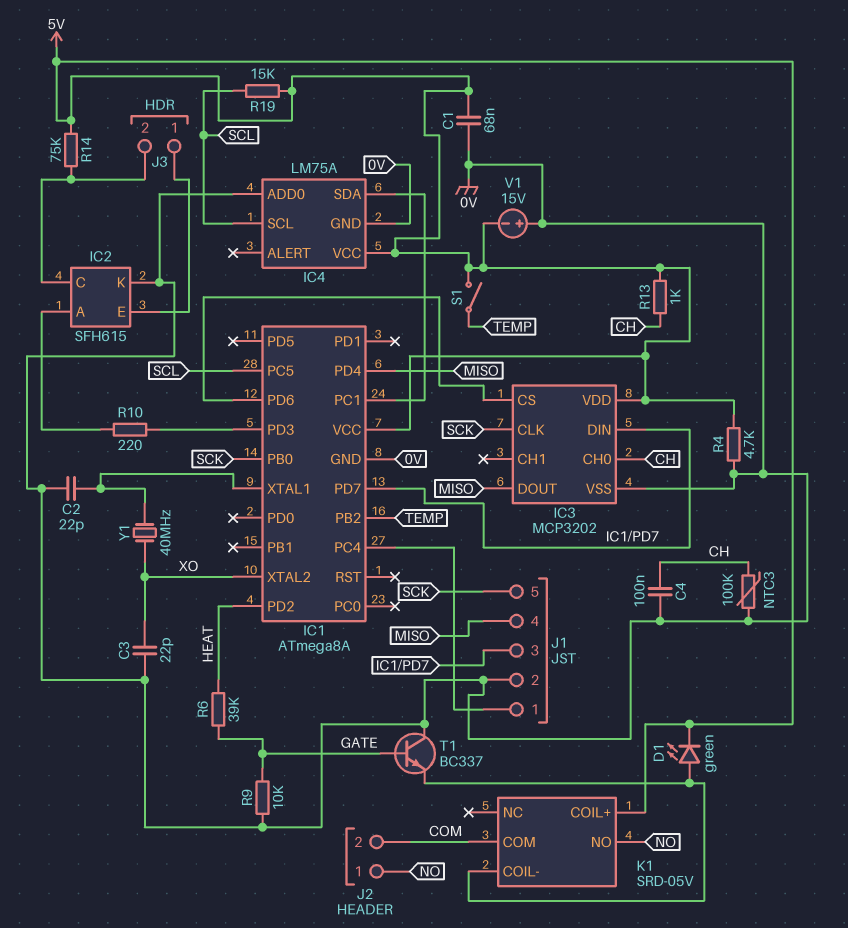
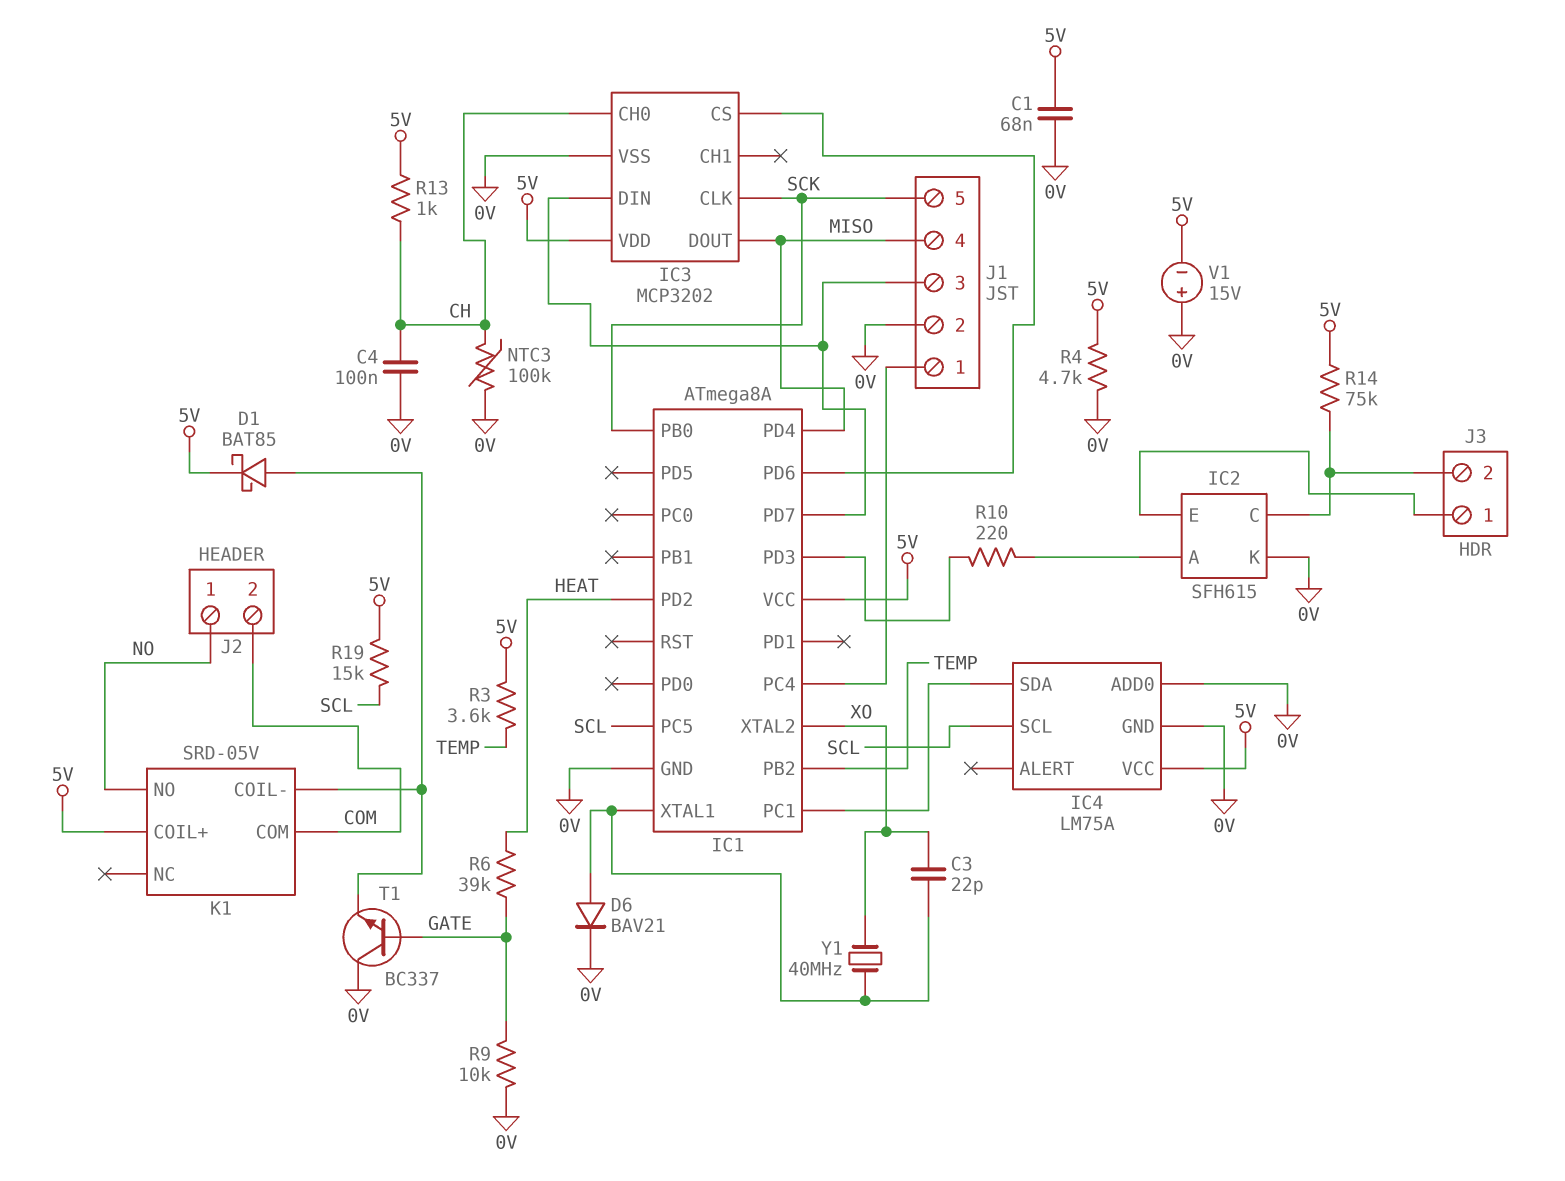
C2: 22pF (0V, IC1/XTAL1) -> none
C3: 22pF (0V, XO) -> 22pF (IC1/XTAL1, XO)
D1: LED green (A K1/COIL-, K 5V) -> schottky BAT85 (A K1/COIL-, K 5V)
D6: none -> diode BAV21 (A IC1/XTAL1, K 0V)
R3: none -> 3.6k (5V, TEMP)
S1: switch (5V, TEMP) -> none

